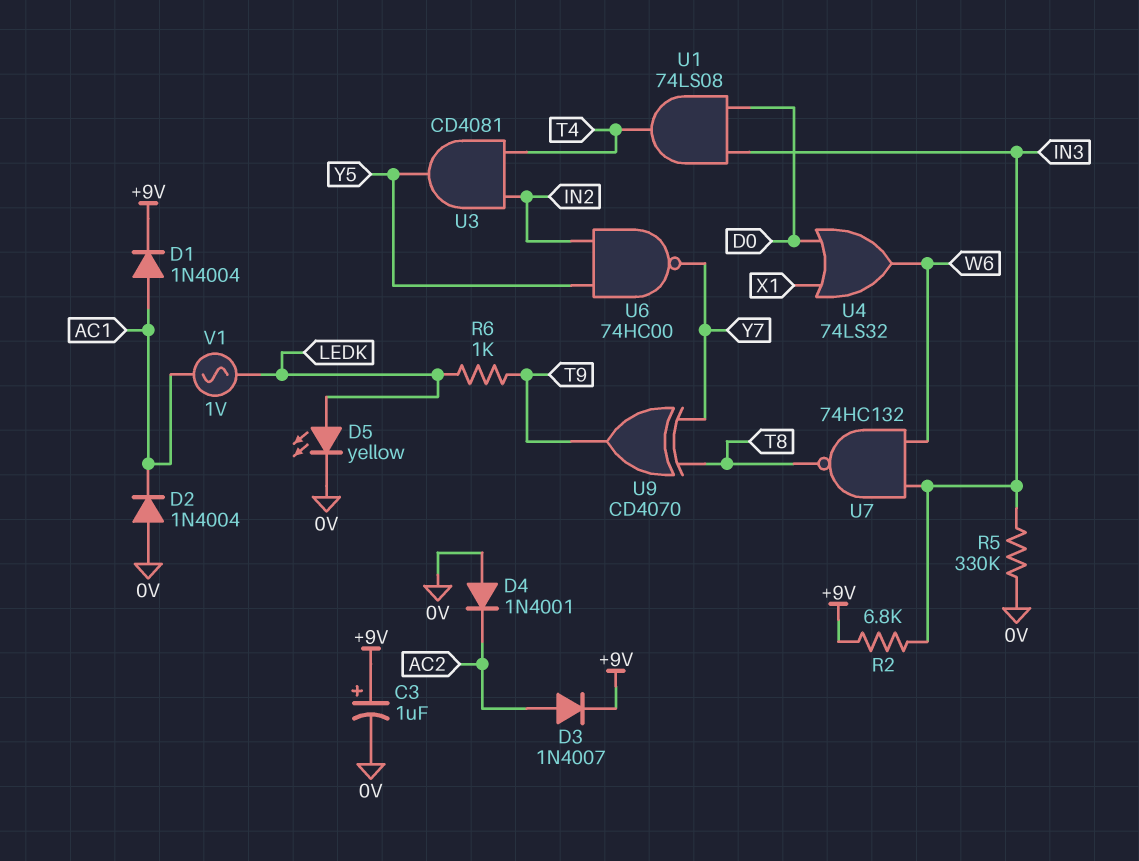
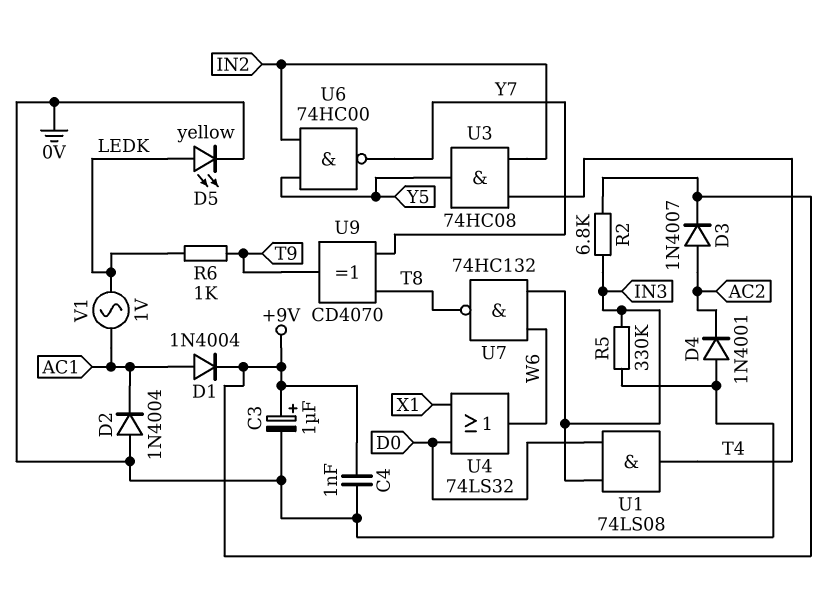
C4: none -> 1nF (+9V, 0V)
U3: AND CD4081 (in IN2, in T4, out Y5) -> AND 74HC08 (in IN2, in T4, out Y5)

